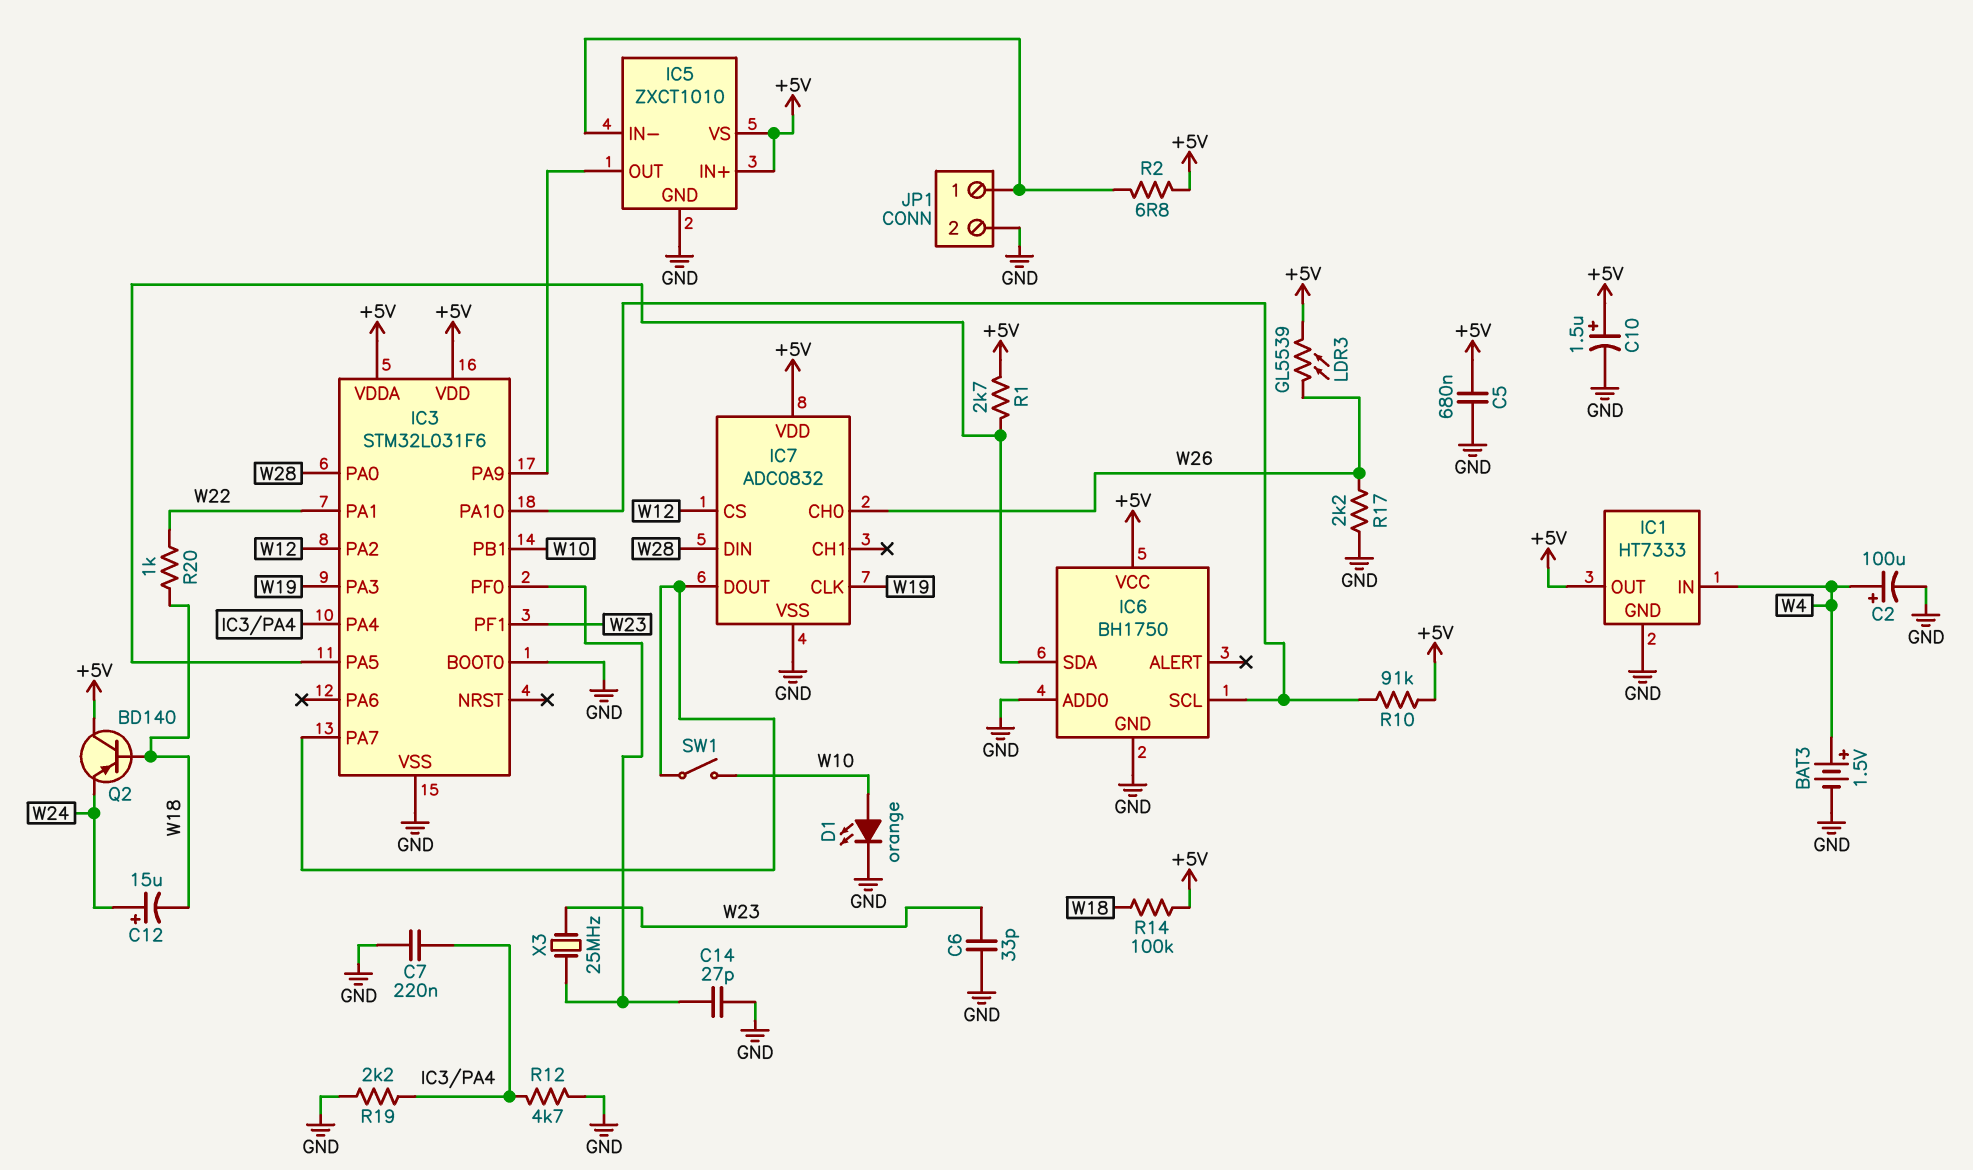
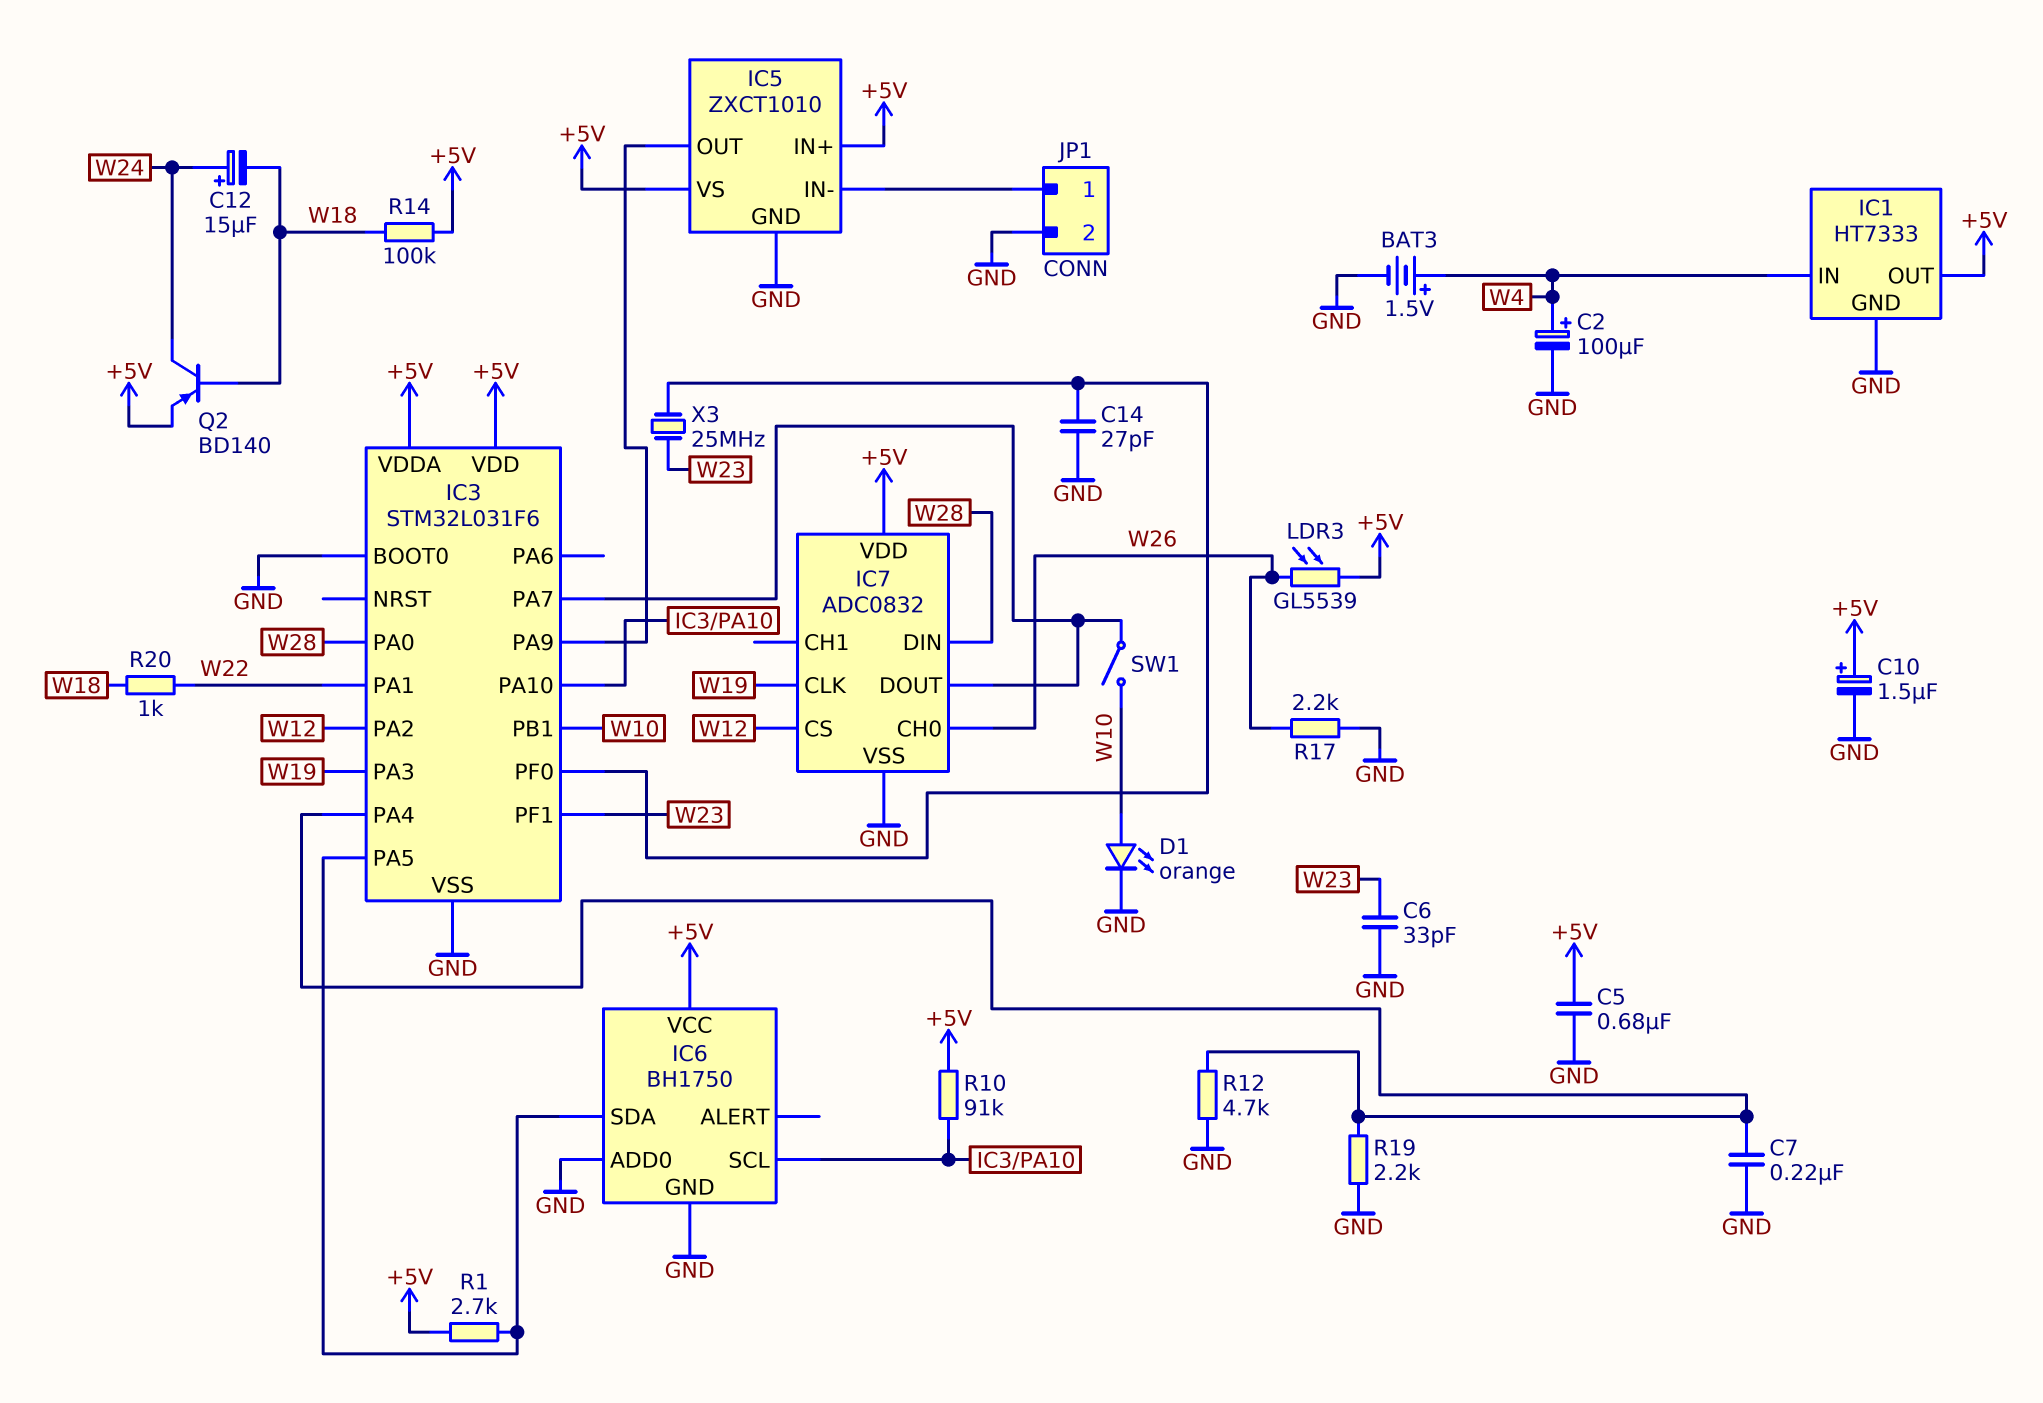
Q2: PNP BD140 (B W18, C +5V, E W24) -> PNP BD140 (B W18, C W24, E +5V)
R2: 6.8 (+5V, IC5/IN-) -> none

